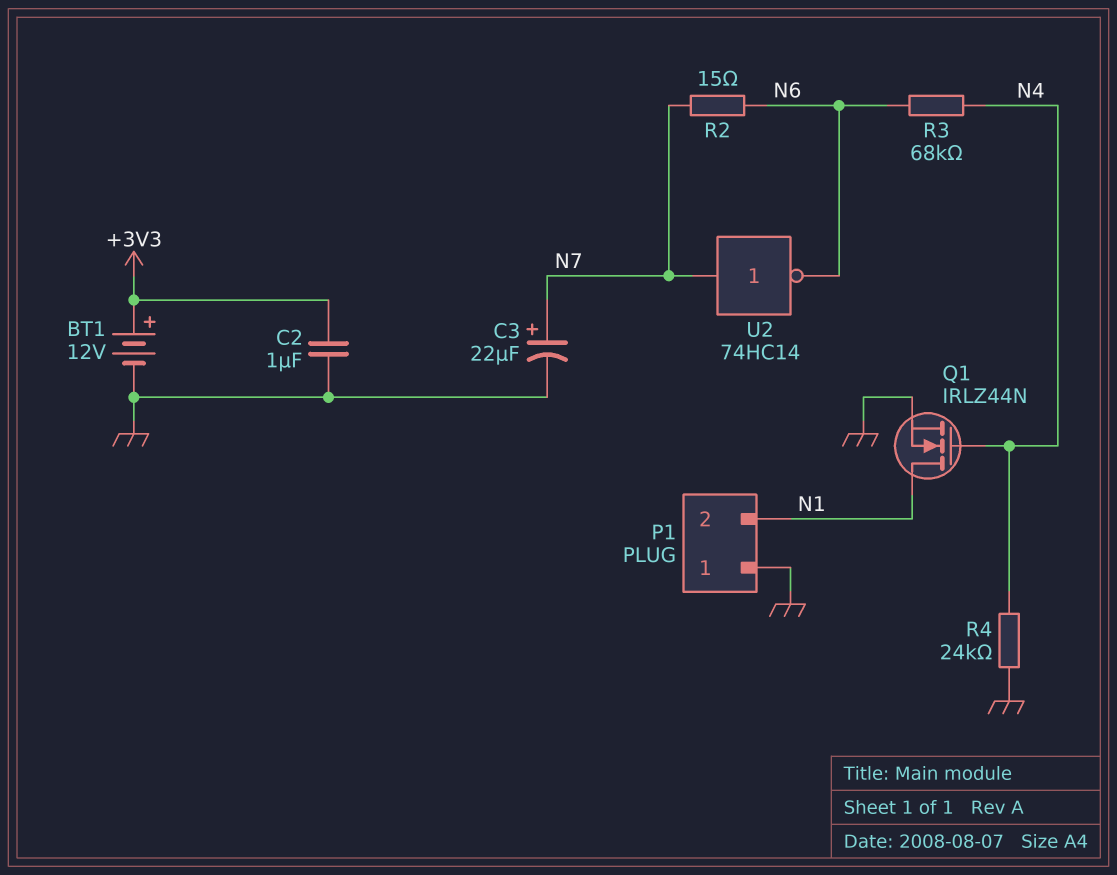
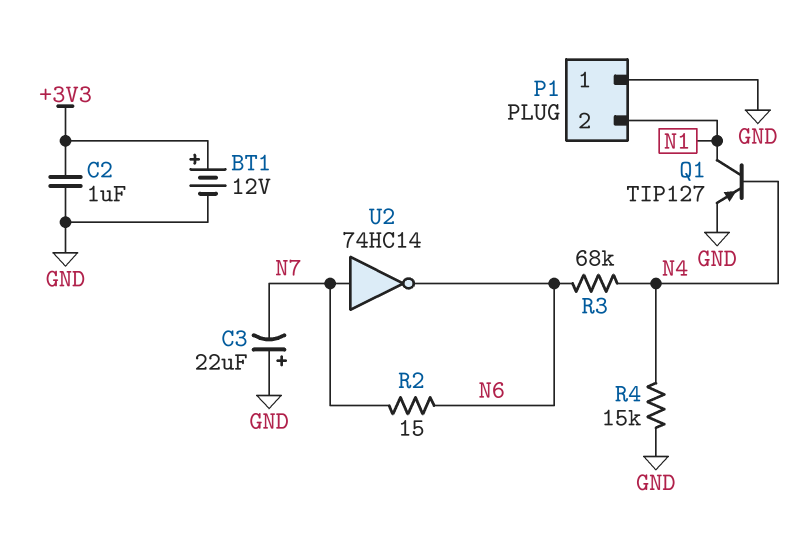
C3: 22uF (plus N7, minus GND) -> 22uF (plus GND, minus N7)
Q1: NMOS IRLZ44N (G N4, D N1, S GND) -> PNP TIP127 (B N4, C N1, E GND)
R4: 24k (GND, N4) -> 15k (GND, N4)

